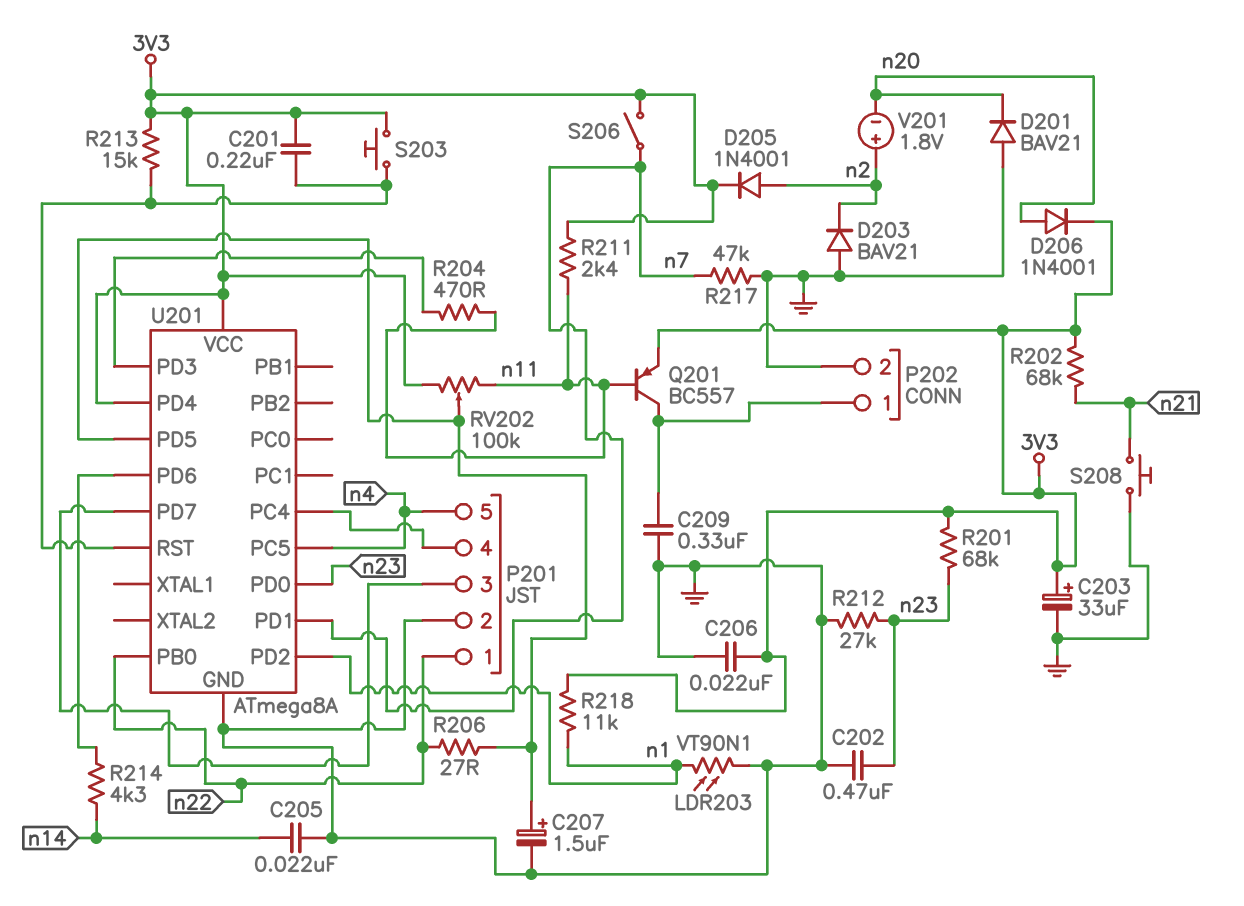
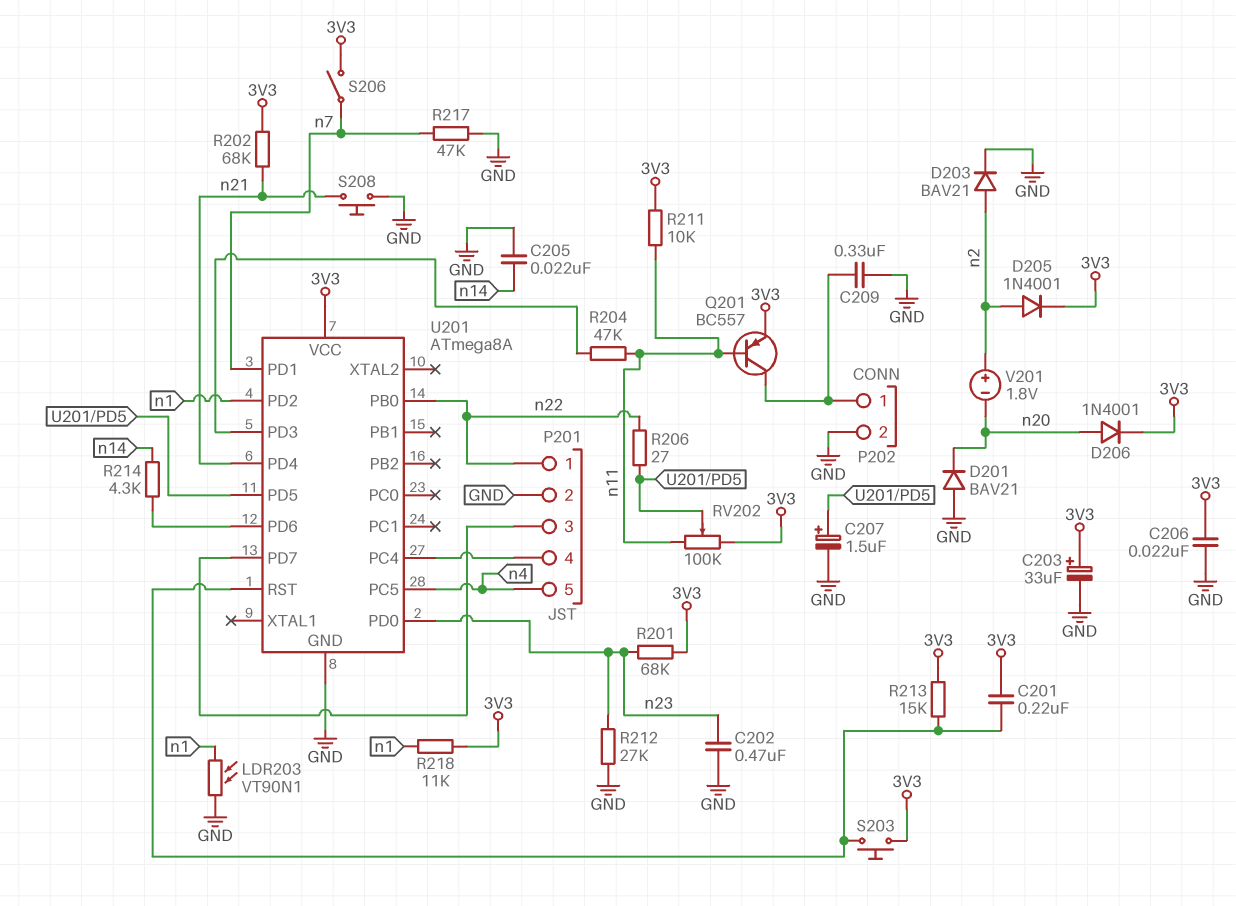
D203: diode BAV21 (A GND, K n2) -> diode BAV21 (A n2, K GND)
R204: 470 (U201/PD3, n11) -> 47k (U201/PD3, n11)
R211: 2.4k (3V3, n11) -> 10k (3V3, n11)
U201 pin PD4: 3V3 -> n21

